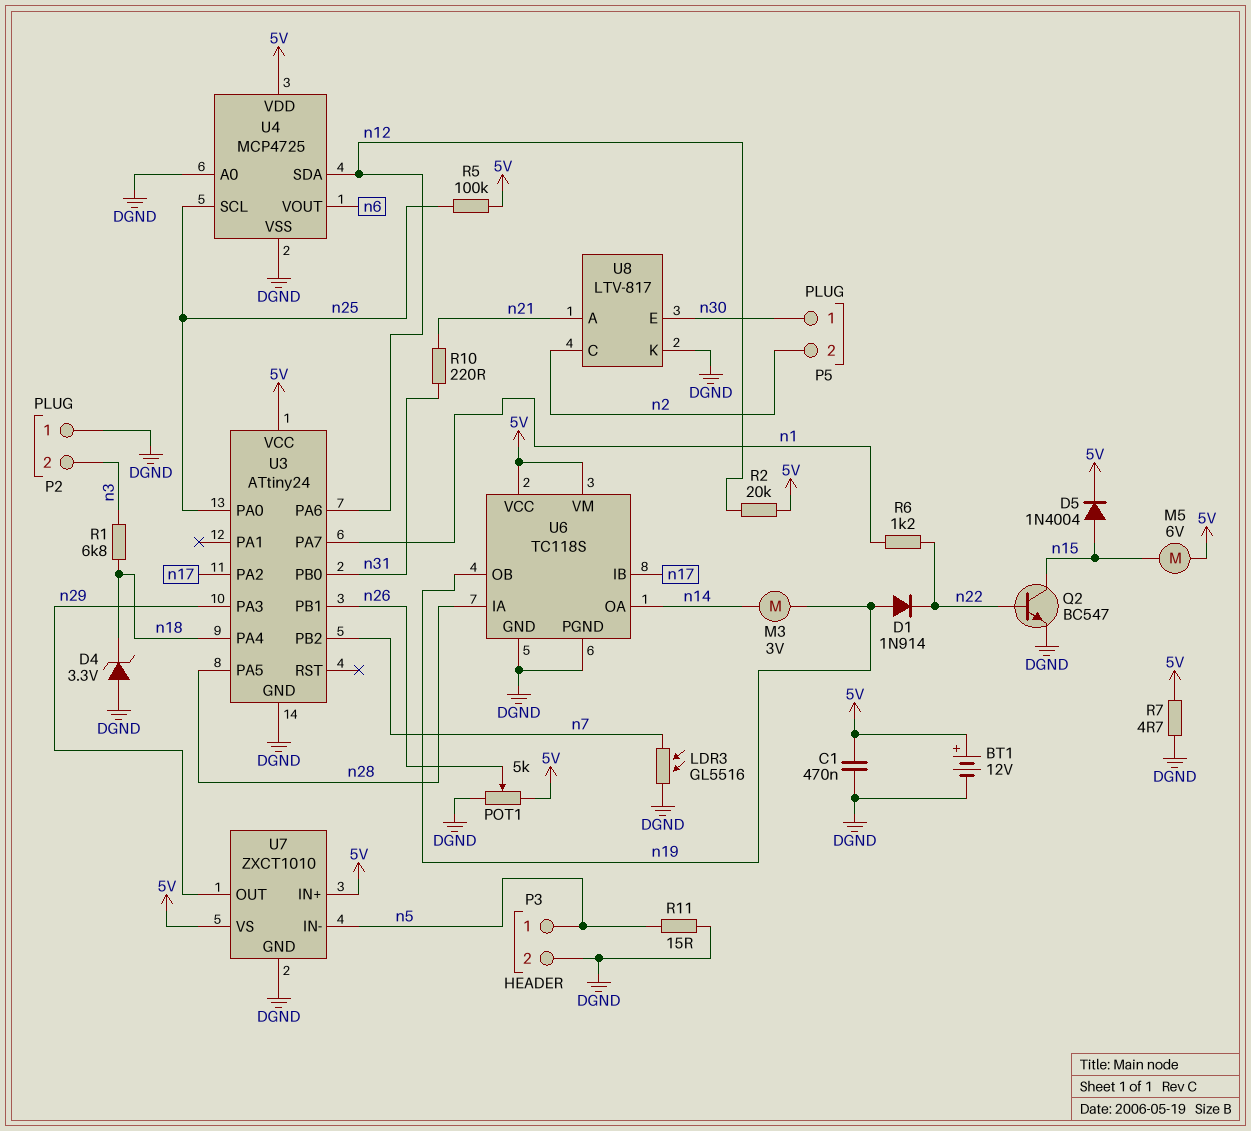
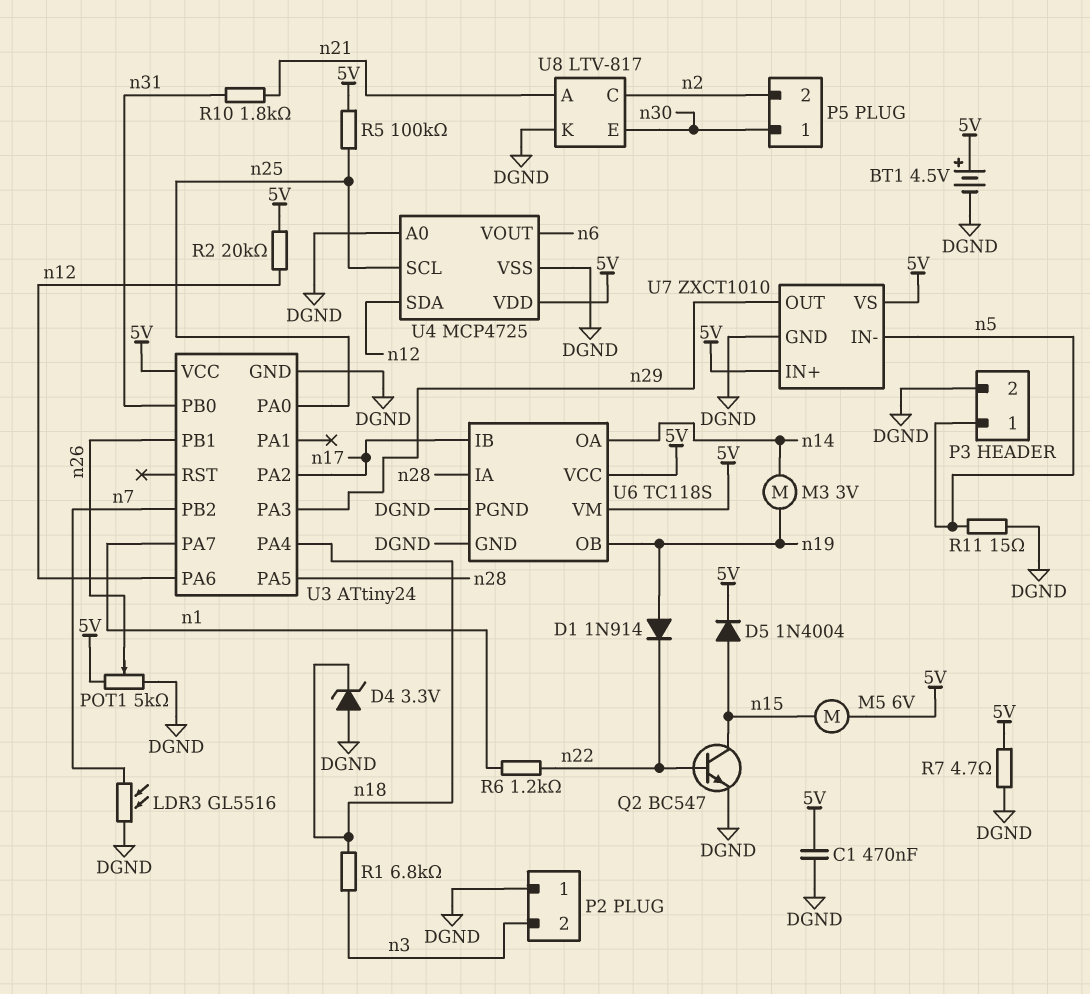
BT1: 12V (plus 5V, minus DGND) -> 4.5V (plus 5V, minus DGND)
R10: 220 (n21, n31) -> 1.8k (n21, n31)

